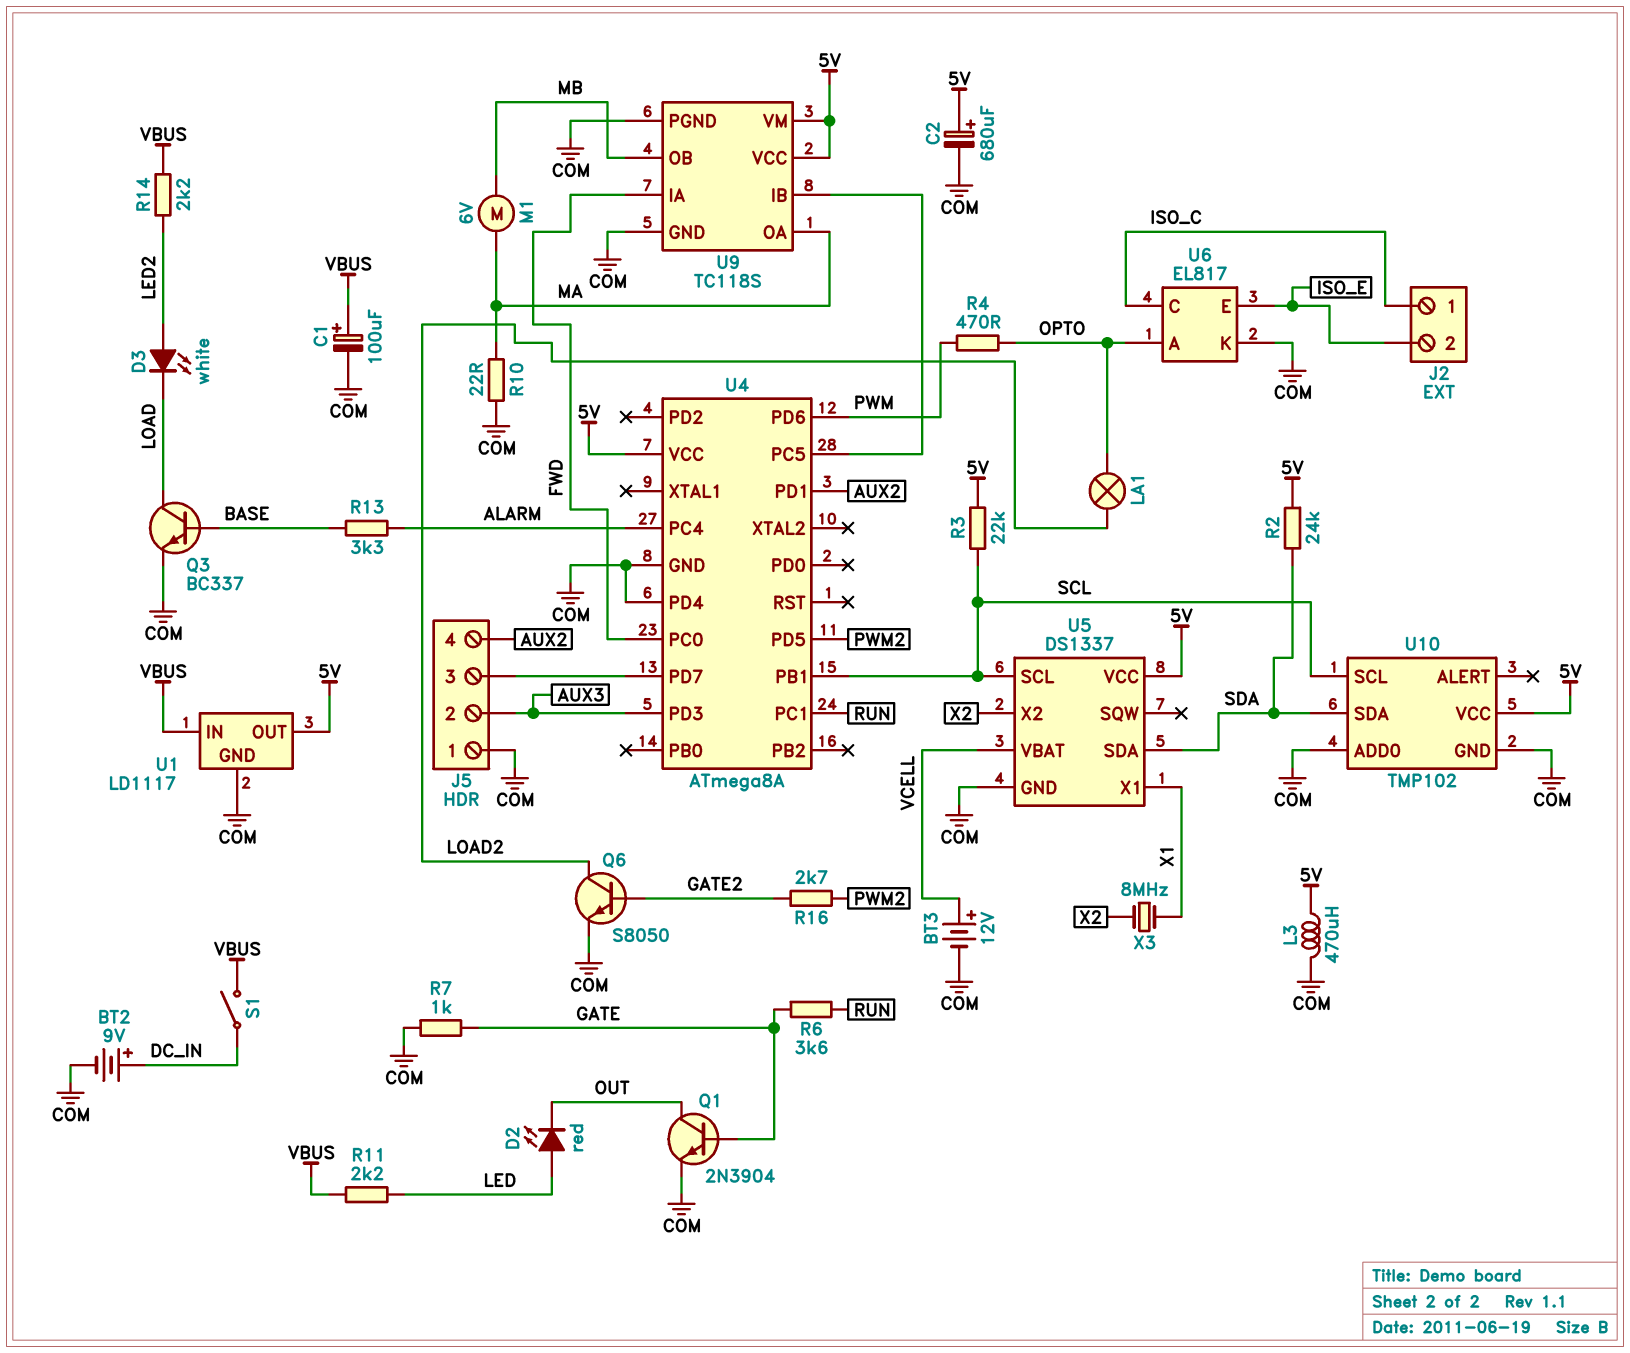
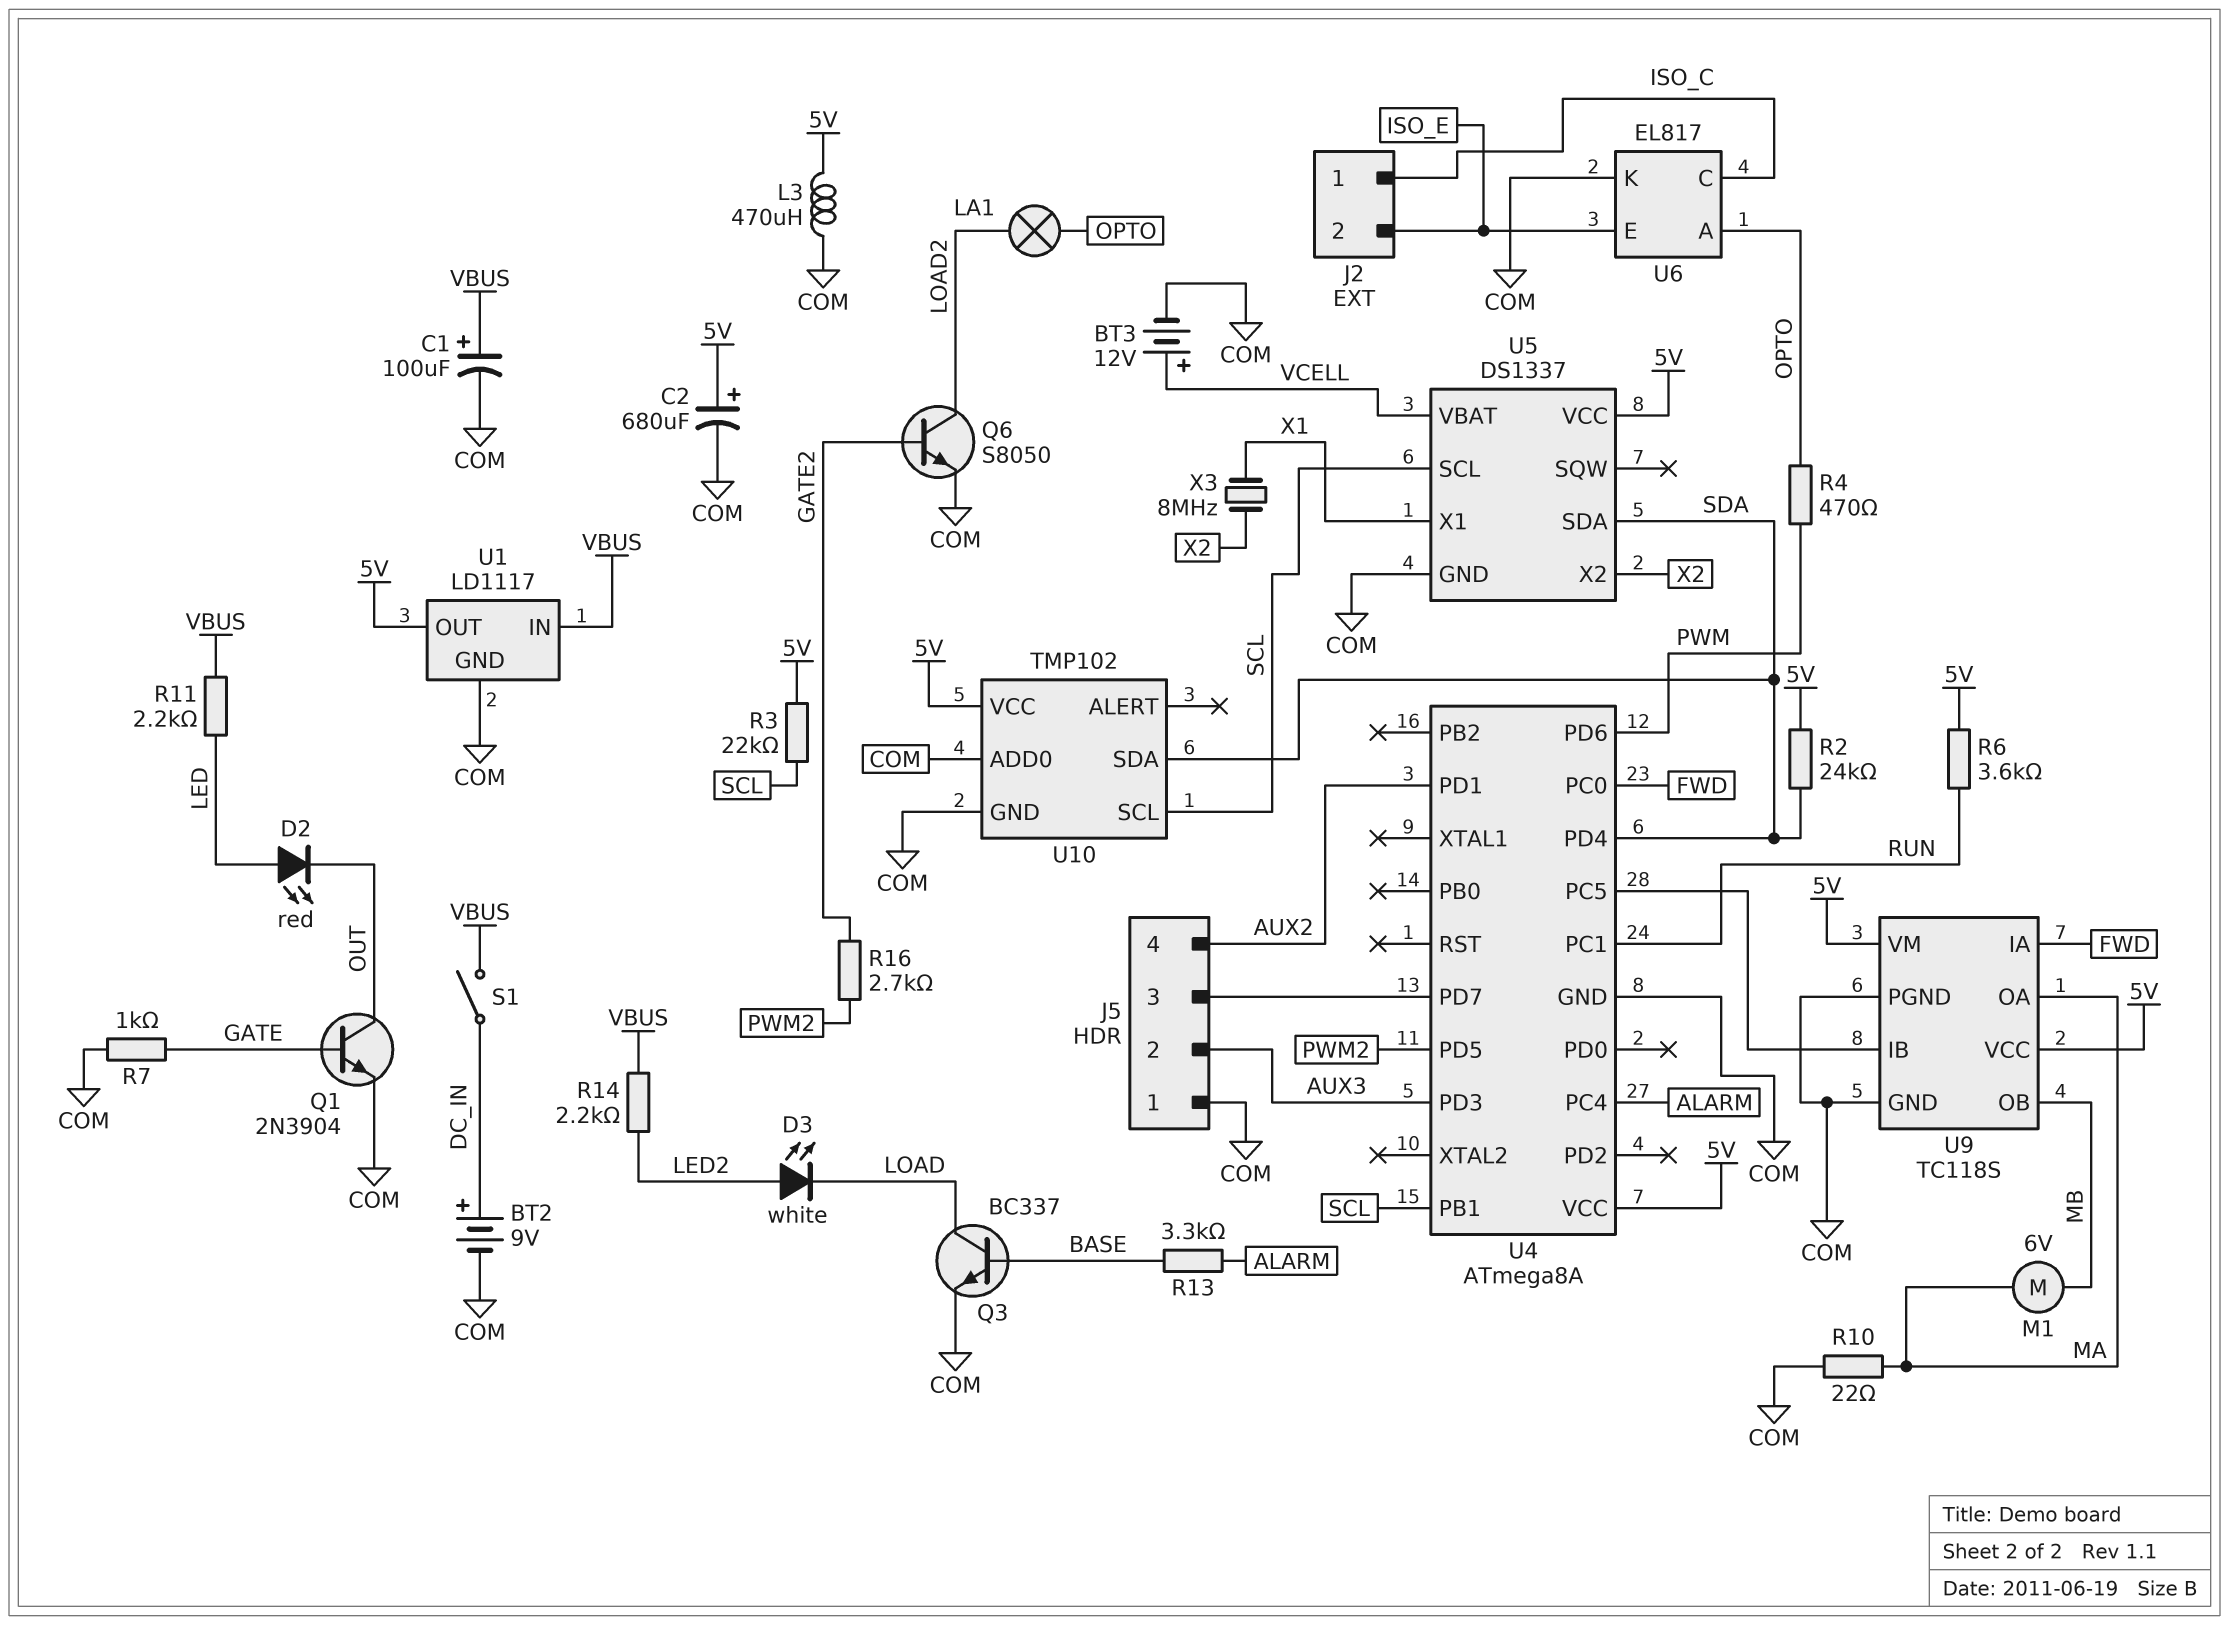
R6: 3.6k (GATE, RUN) -> 3.6k (5V, RUN)
U4 pin PD4: COM -> SDA

